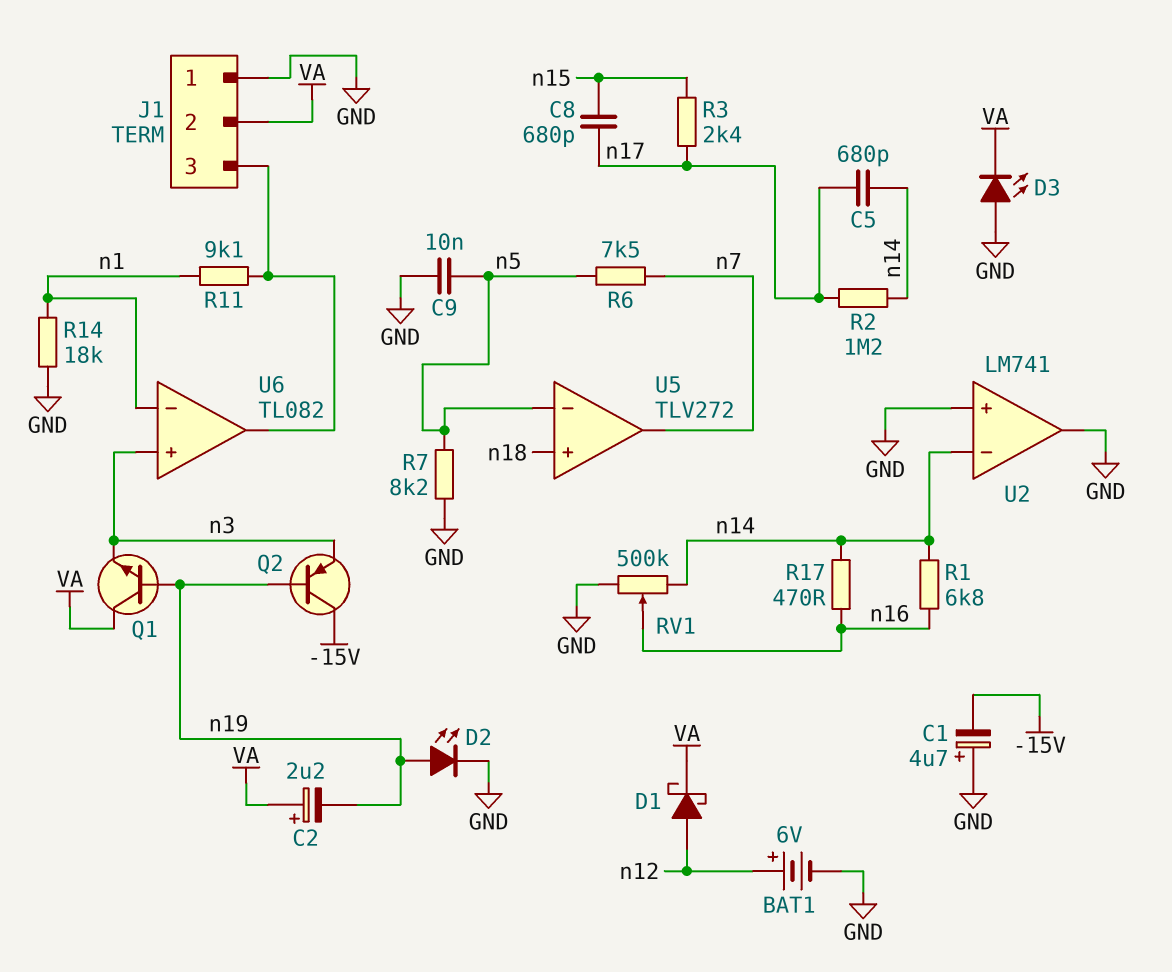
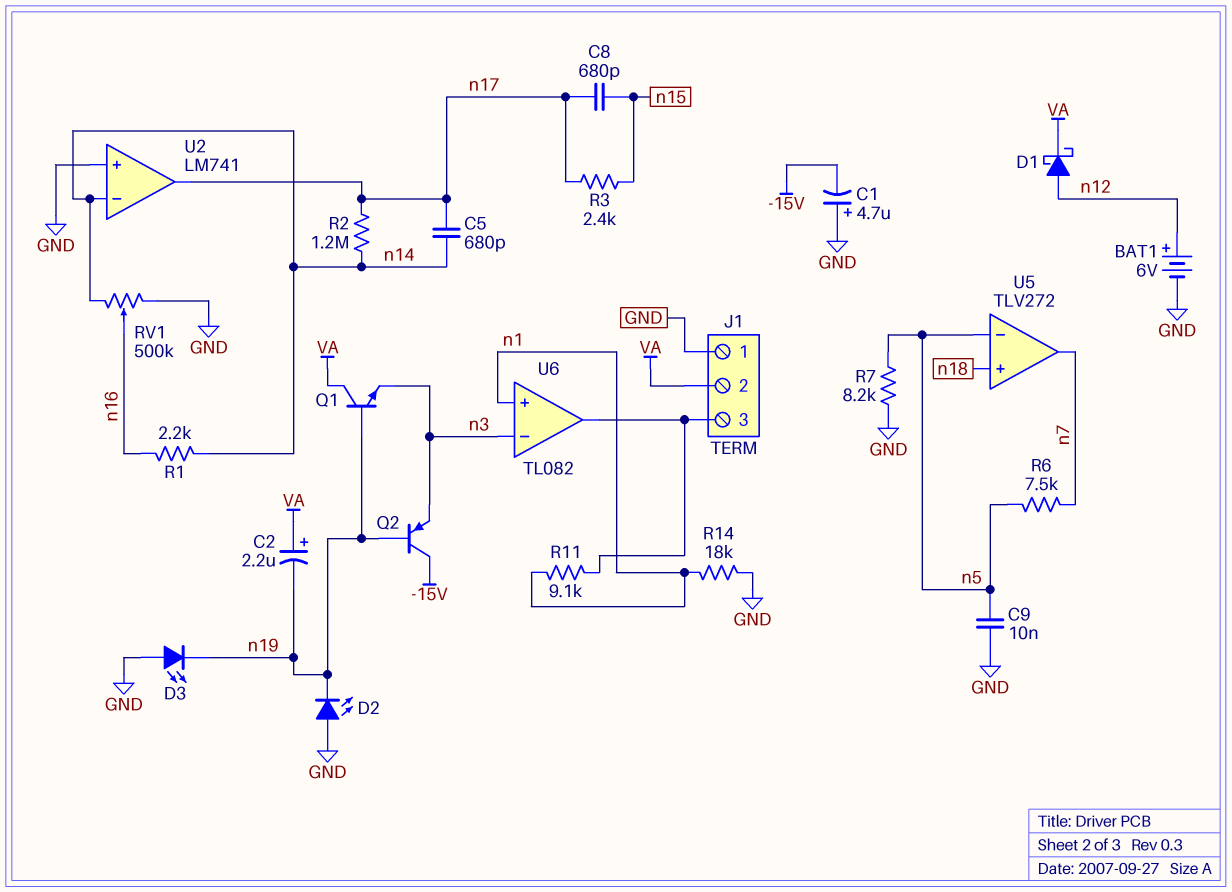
D2: LED (A n19, K GND) -> LED (A GND, K n19)
D3: LED (A GND, K VA) -> LED (A GND, K n19)
R1: 6.8k (n14, n16) -> 2.2k (n14, n16)
R17: 470 (n14, n16) -> none
U2 pin out: GND -> n17
U6 pin in+: n3 -> n1
U6 pin in-: n1 -> n3

